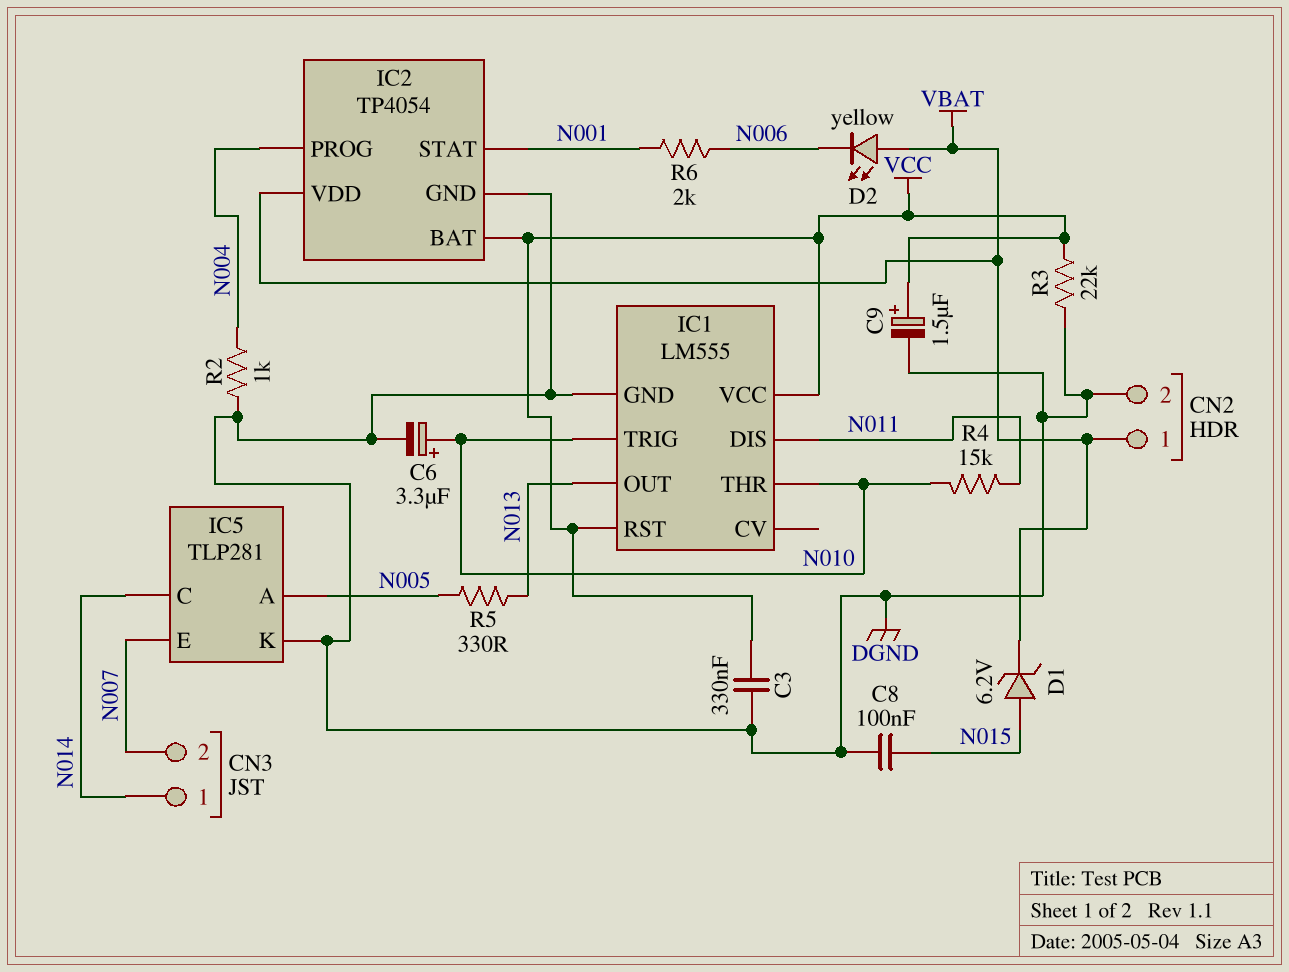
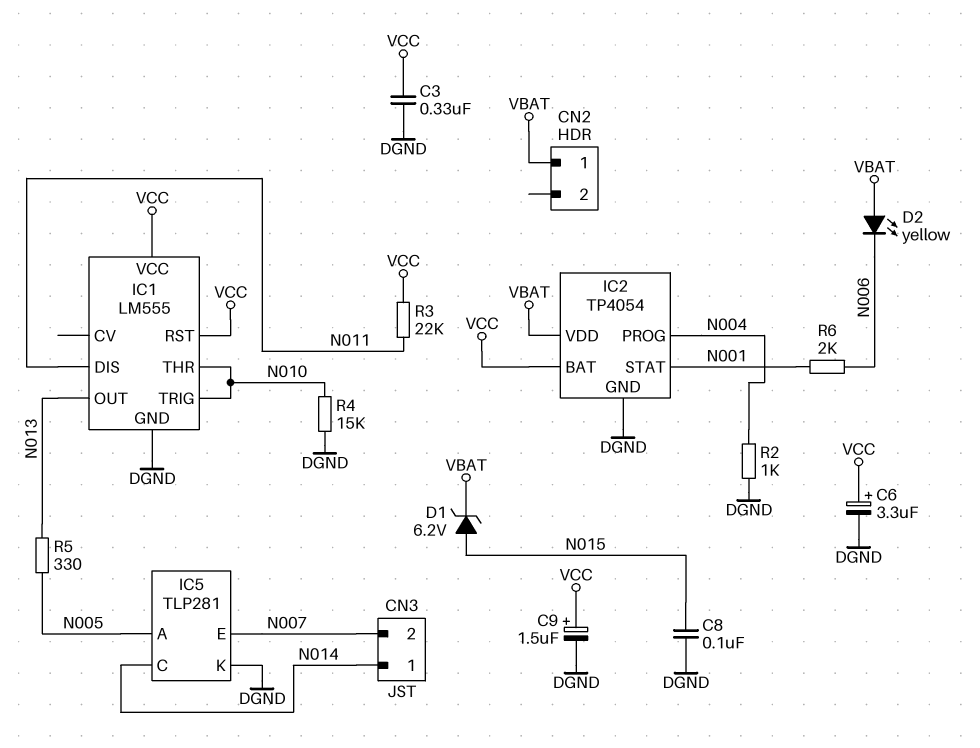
C6: 3.3uF (plus N010, minus DGND) -> 3.3uF (plus VCC, minus DGND)
CN2 pin 2: DGND -> none
R3: 22k (DGND, VCC) -> 22k (N011, VCC)
R4: 15k (N010, N011) -> 15k (DGND, N010)

